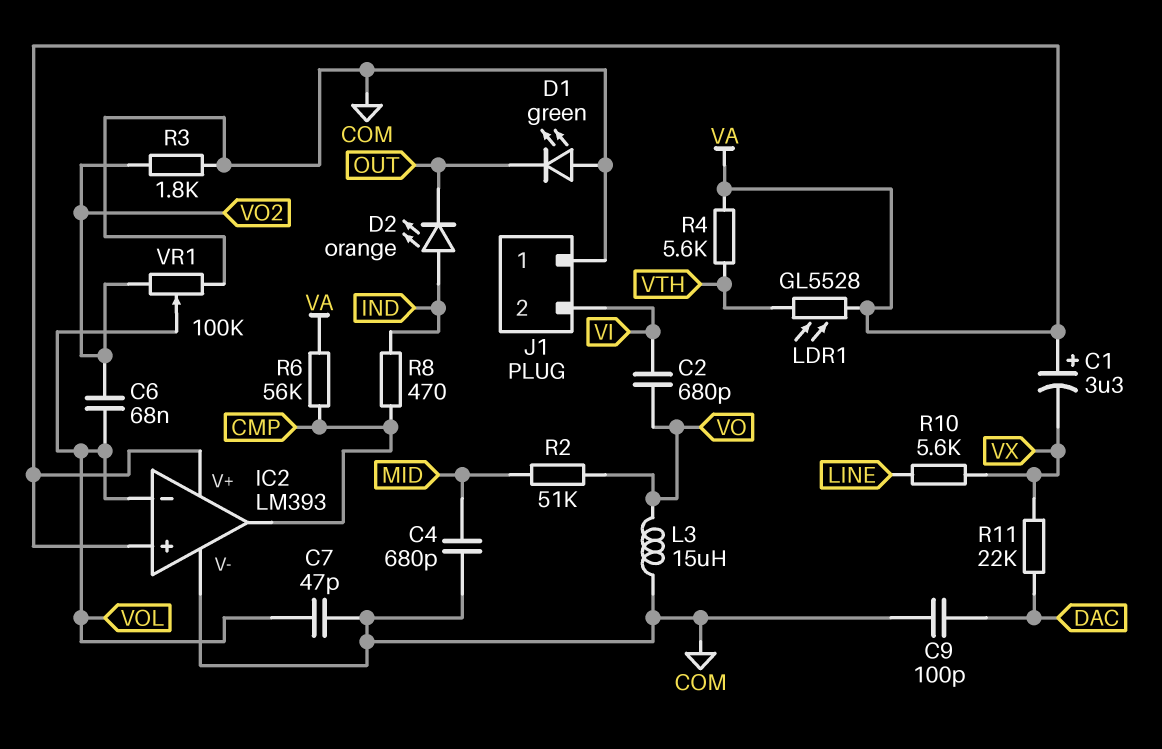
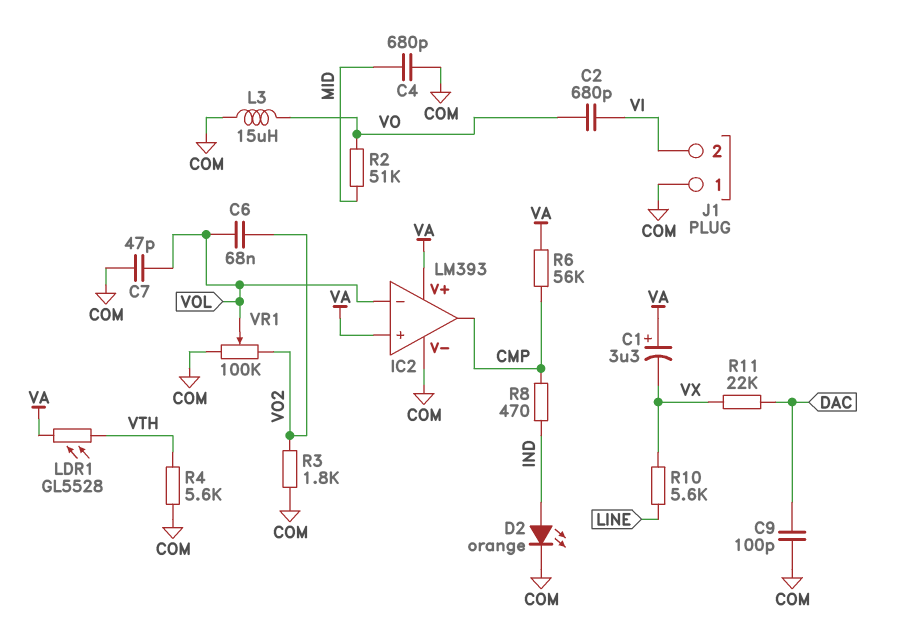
D1: LED green (A COM, K OUT) -> none
D2: LED orange (A IND, K OUT) -> LED orange (A IND, K COM)
R4: 5.6k (VA, VTH) -> 5.6k (COM, VTH)

